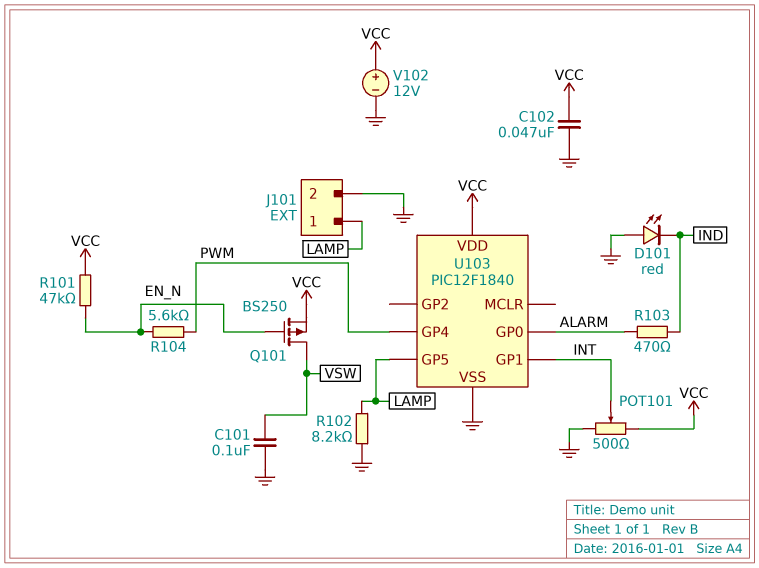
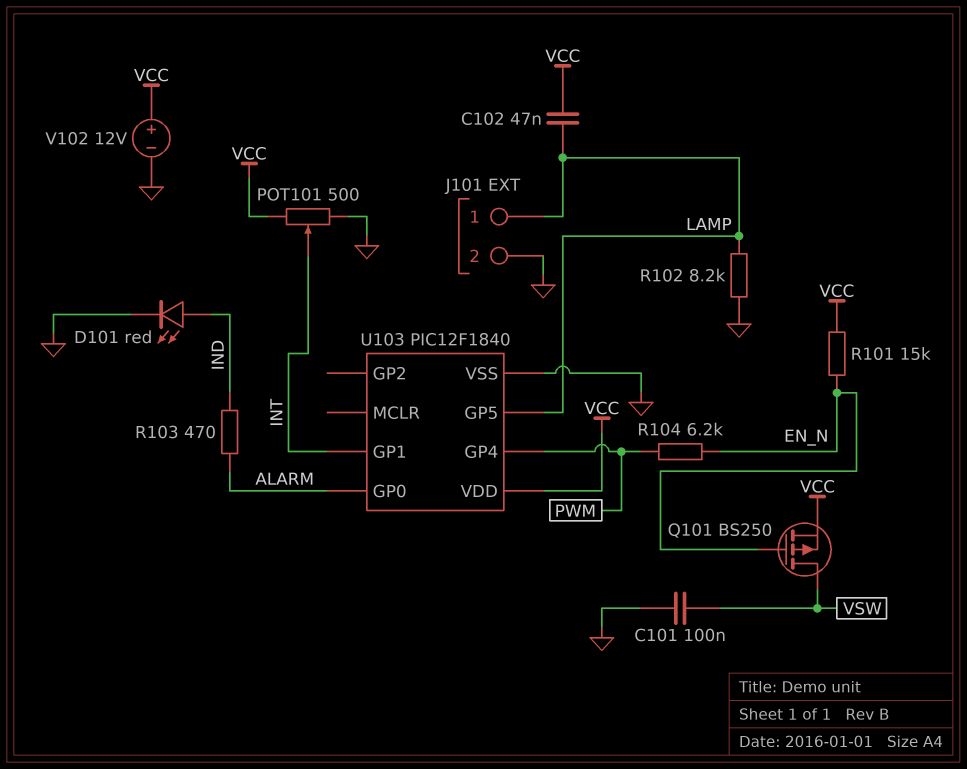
C102: 47nF (GND, VCC) -> 47nF (LAMP, VCC)
D101: LED red (A GND, K IND) -> LED red (A IND, K GND)
R101: 47k (EN_N, VCC) -> 15k (EN_N, VCC)
R104: 5.6k (EN_N, PWM) -> 6.2k (EN_N, PWM)

